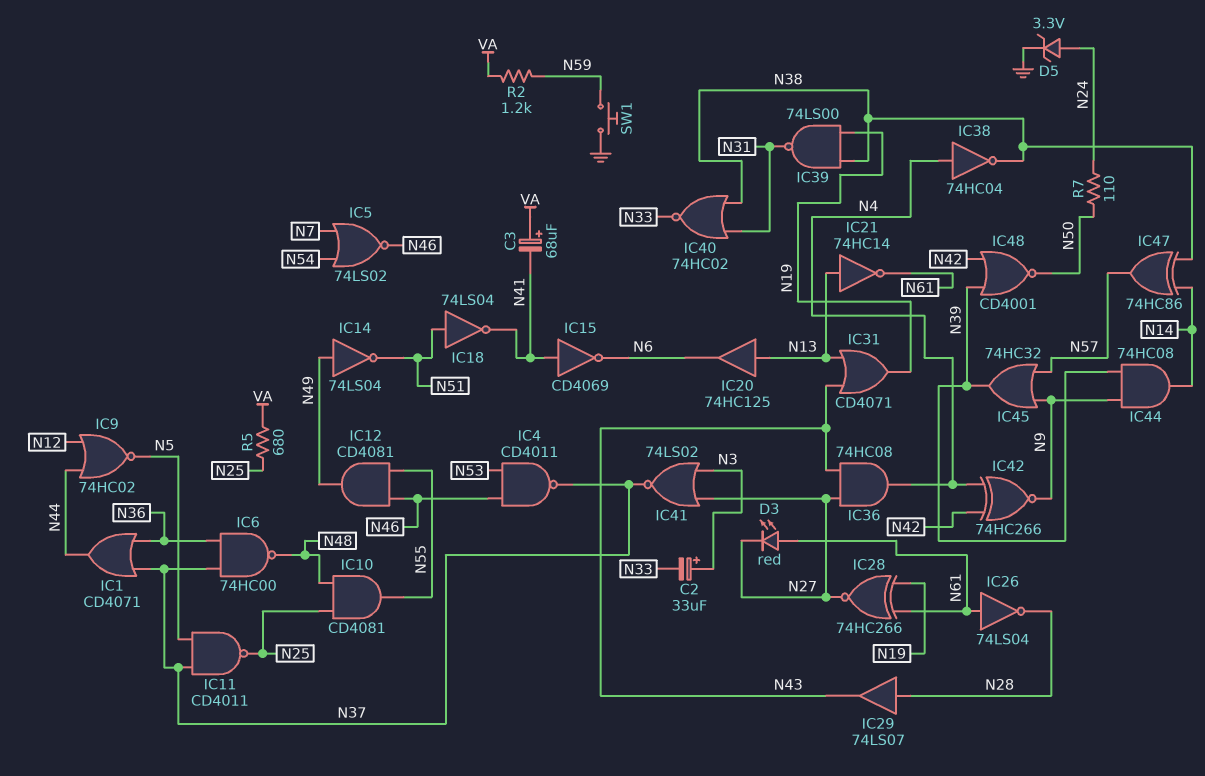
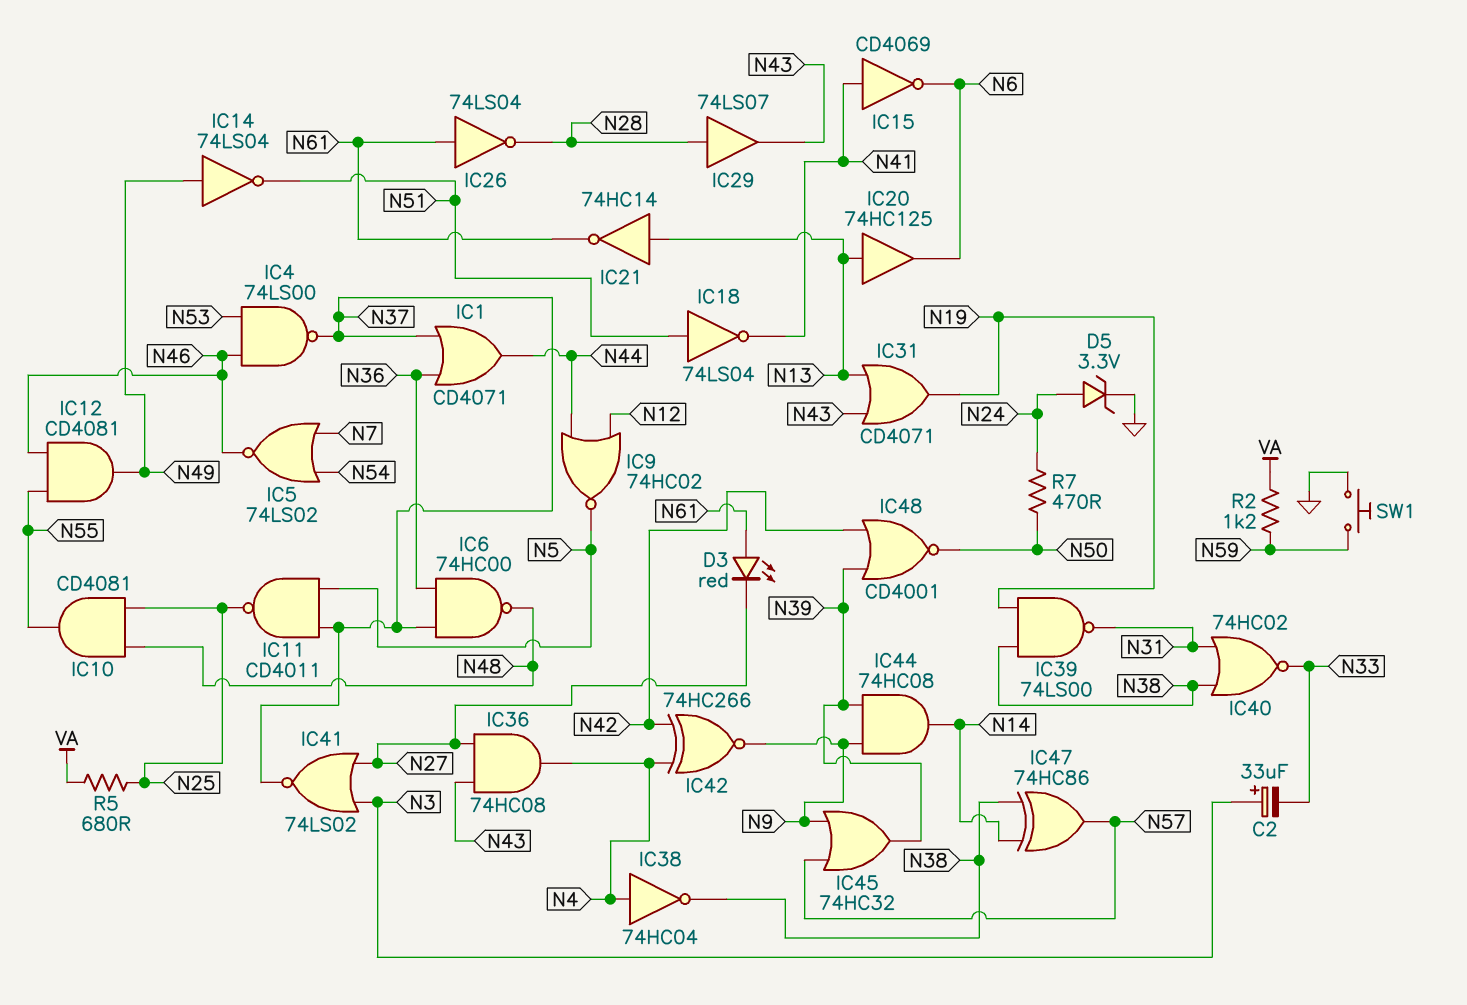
C3: 68uF (plus VA, minus N41) -> none
IC4: NAND CD4011 (in N46, in N53, out N37) -> NAND 74LS00 (in N46, in N53, out N37)
IC28: XNOR 74HC266 (in N19, in N61, out N27) -> none
R7: 110 (N24, N50) -> 470 (N24, N50)

